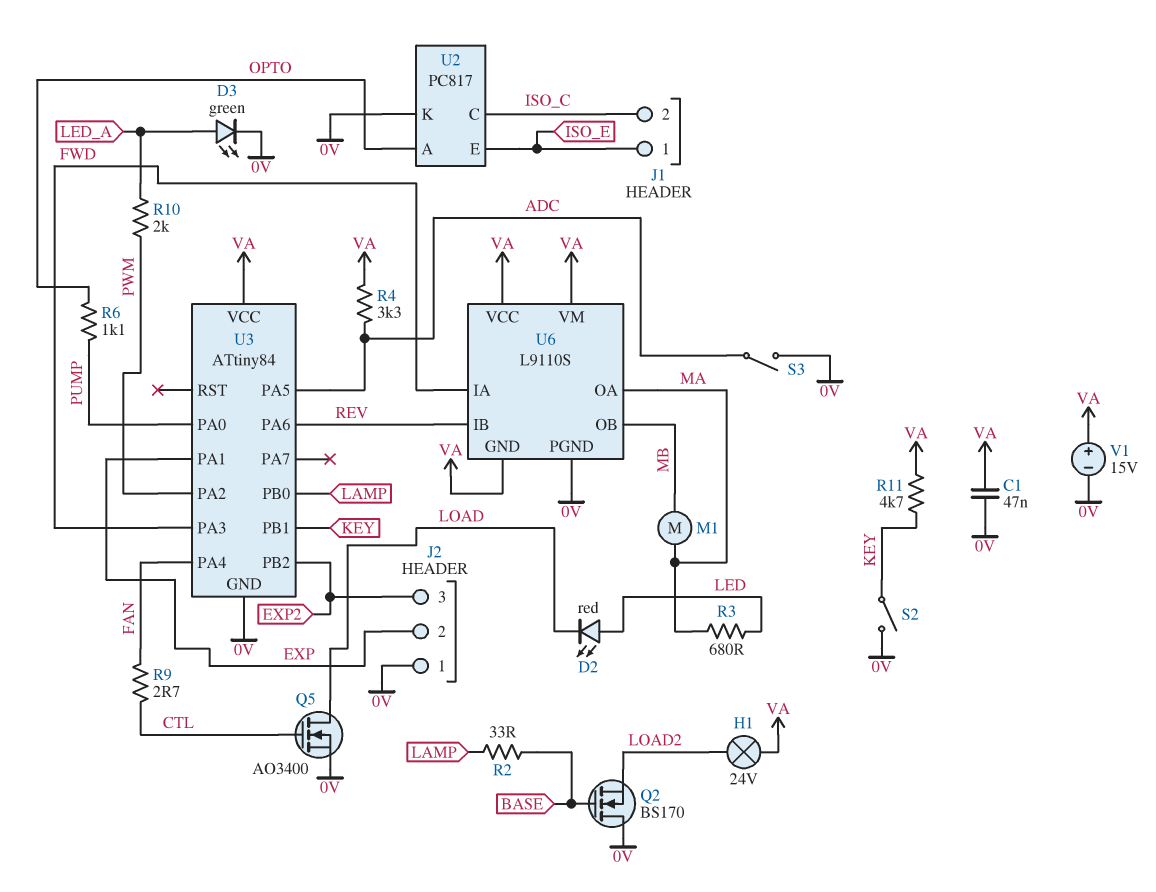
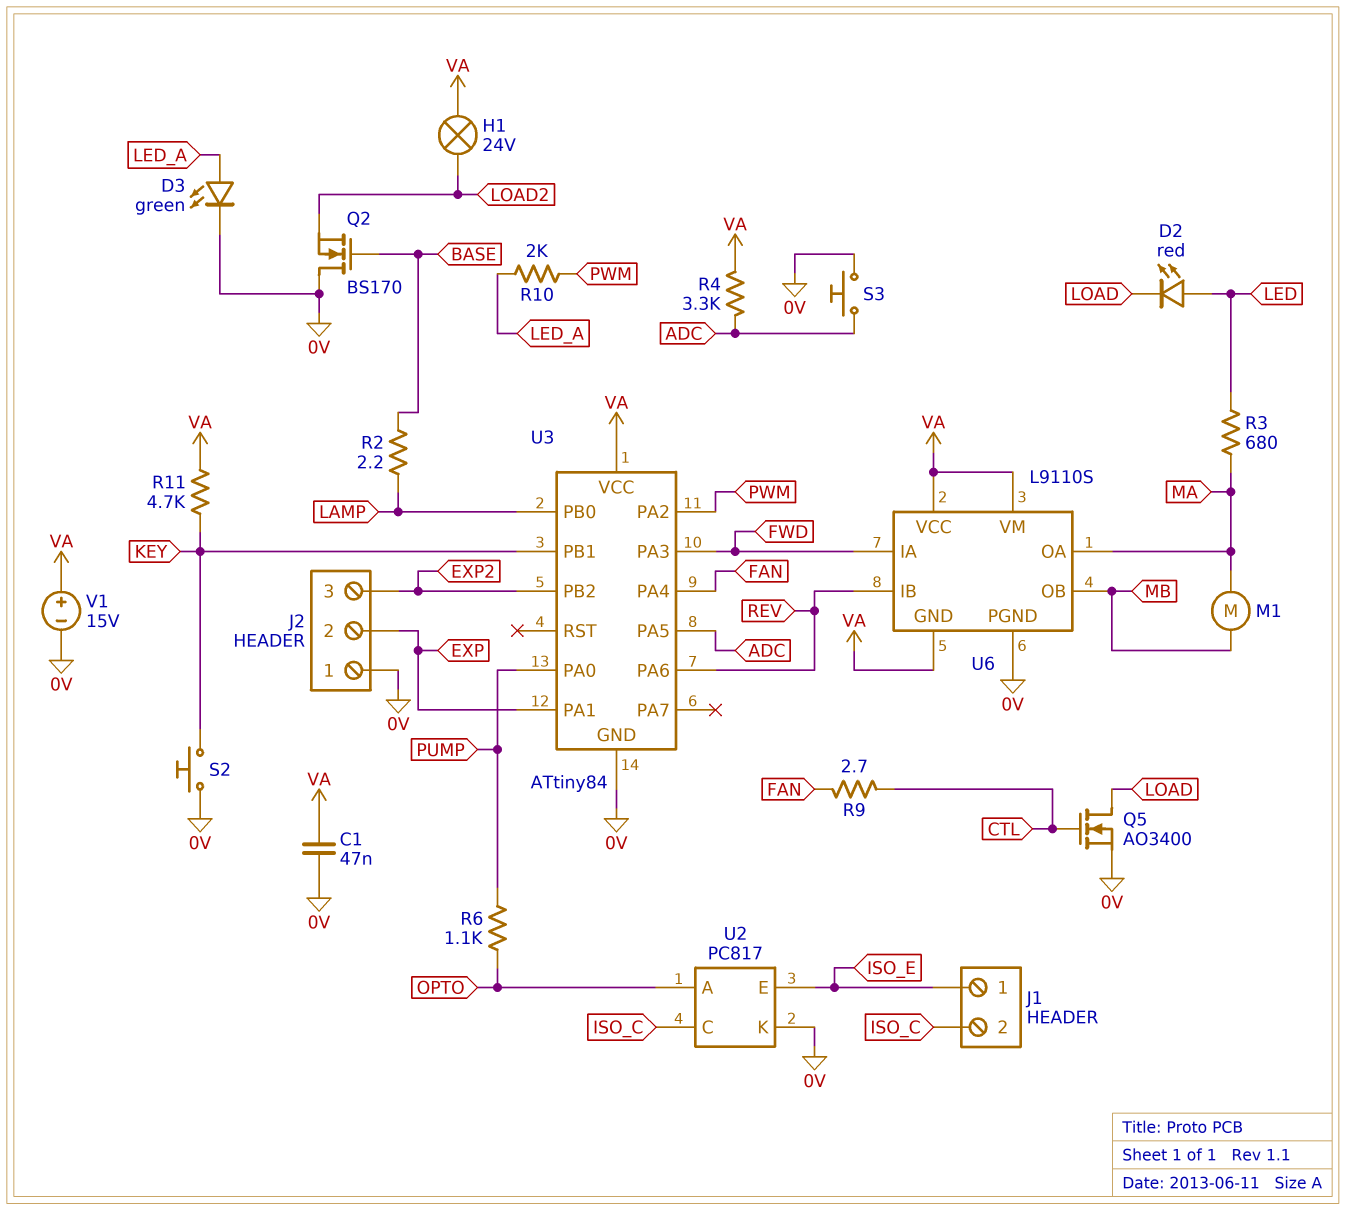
R2: 33 (BASE, LAMP) -> 2.2 (BASE, LAMP)
S2: switch (0V, KEY) -> button (0V, KEY)
S3: switch (0V, ADC) -> button (0V, ADC)

